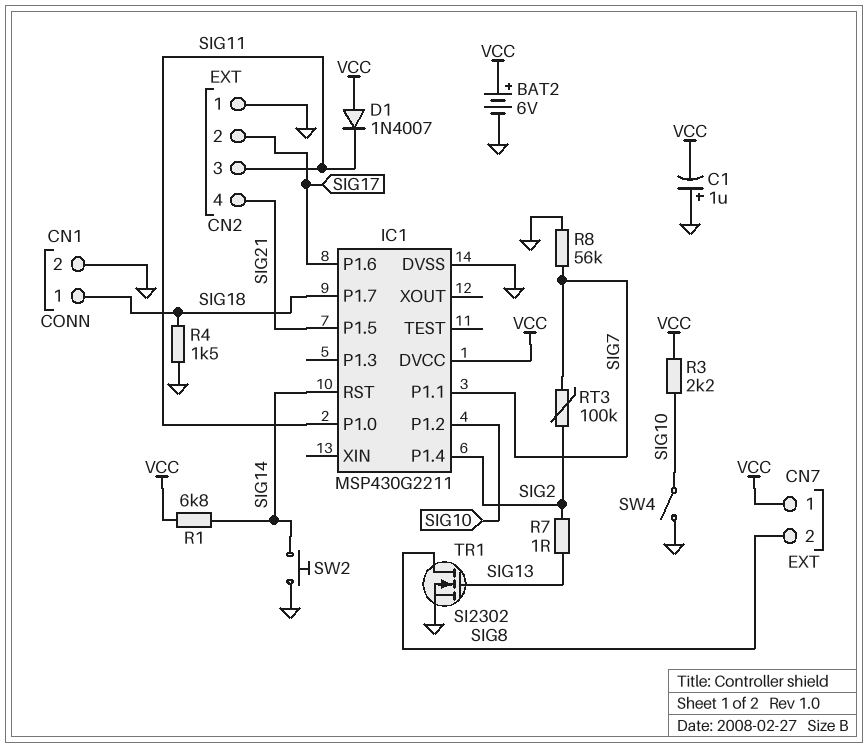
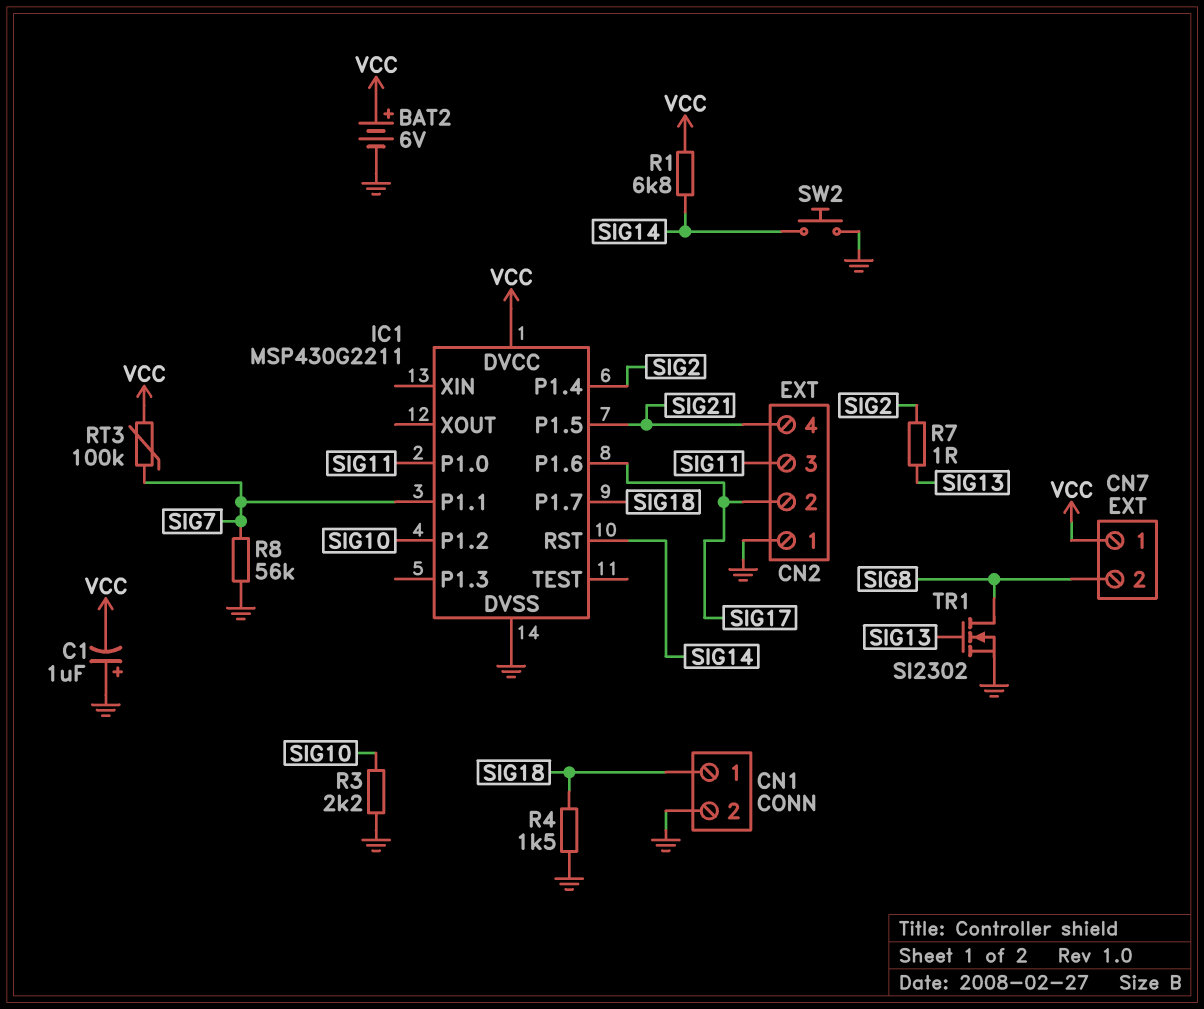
D1: diode 1N4007 (A VCC, K SIG11) -> none
R3: 2.2k (SIG10, VCC) -> 2.2k (GND, SIG10)
RT3: 100k (SIG2, SIG7) -> 100k (SIG7, VCC)
SW4: switch (GND, SIG10) -> none

